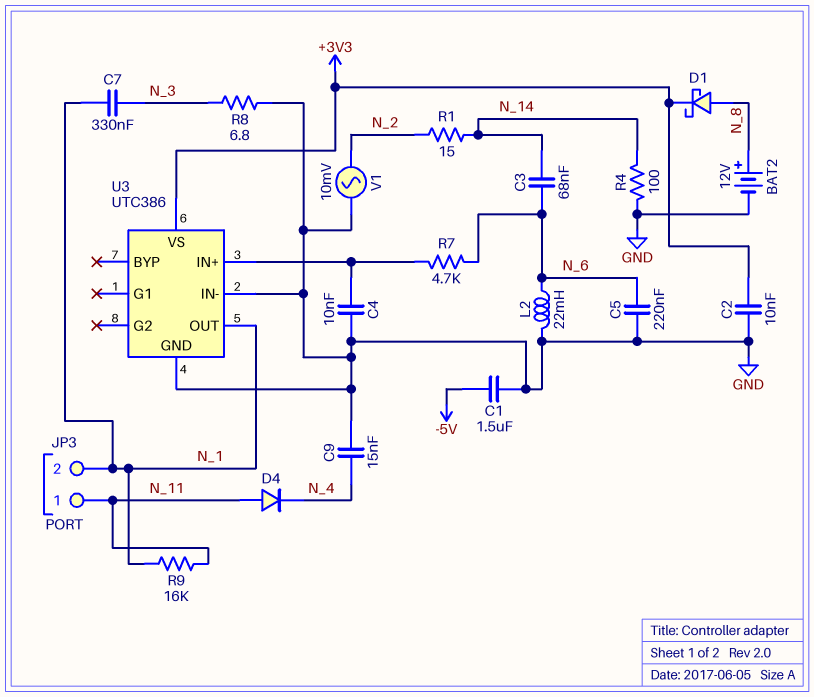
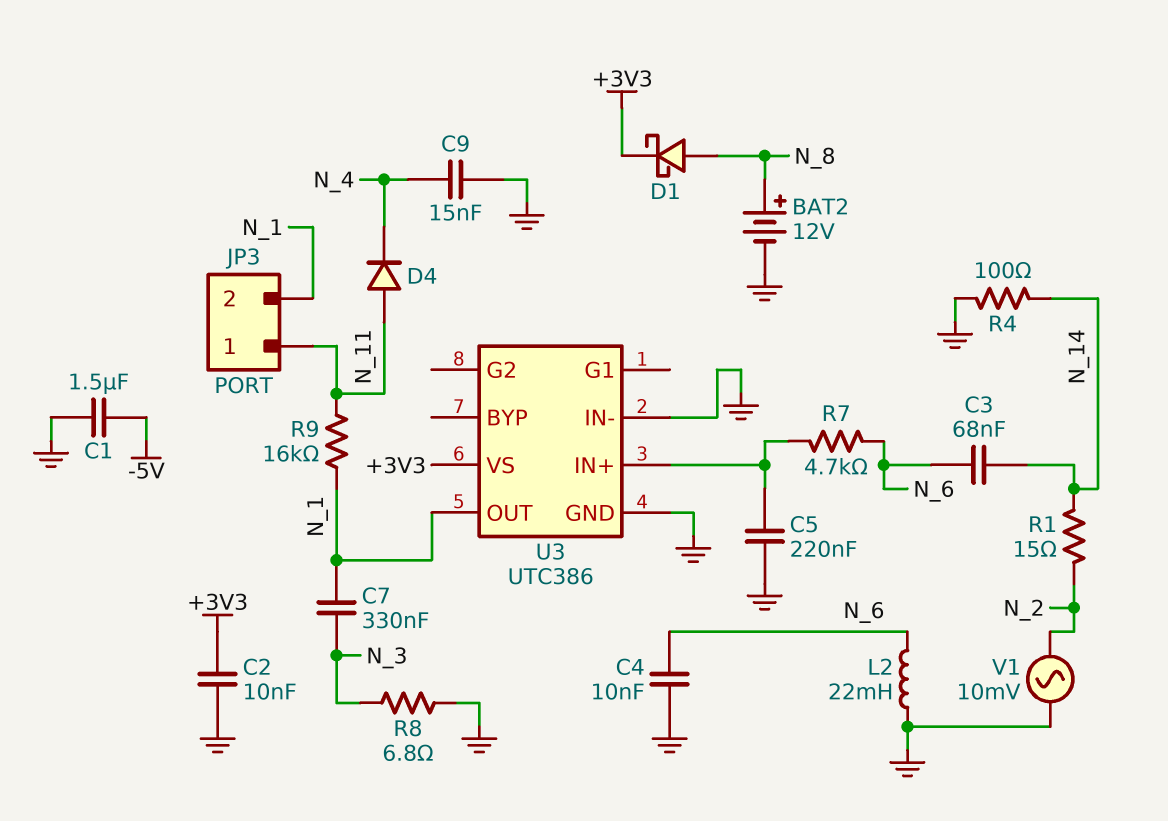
C4: 10nF (GND, U3/IN+) -> 10nF (GND, N_6)
C5: 220nF (GND, N_6) -> 220nF (GND, U3/IN+)

